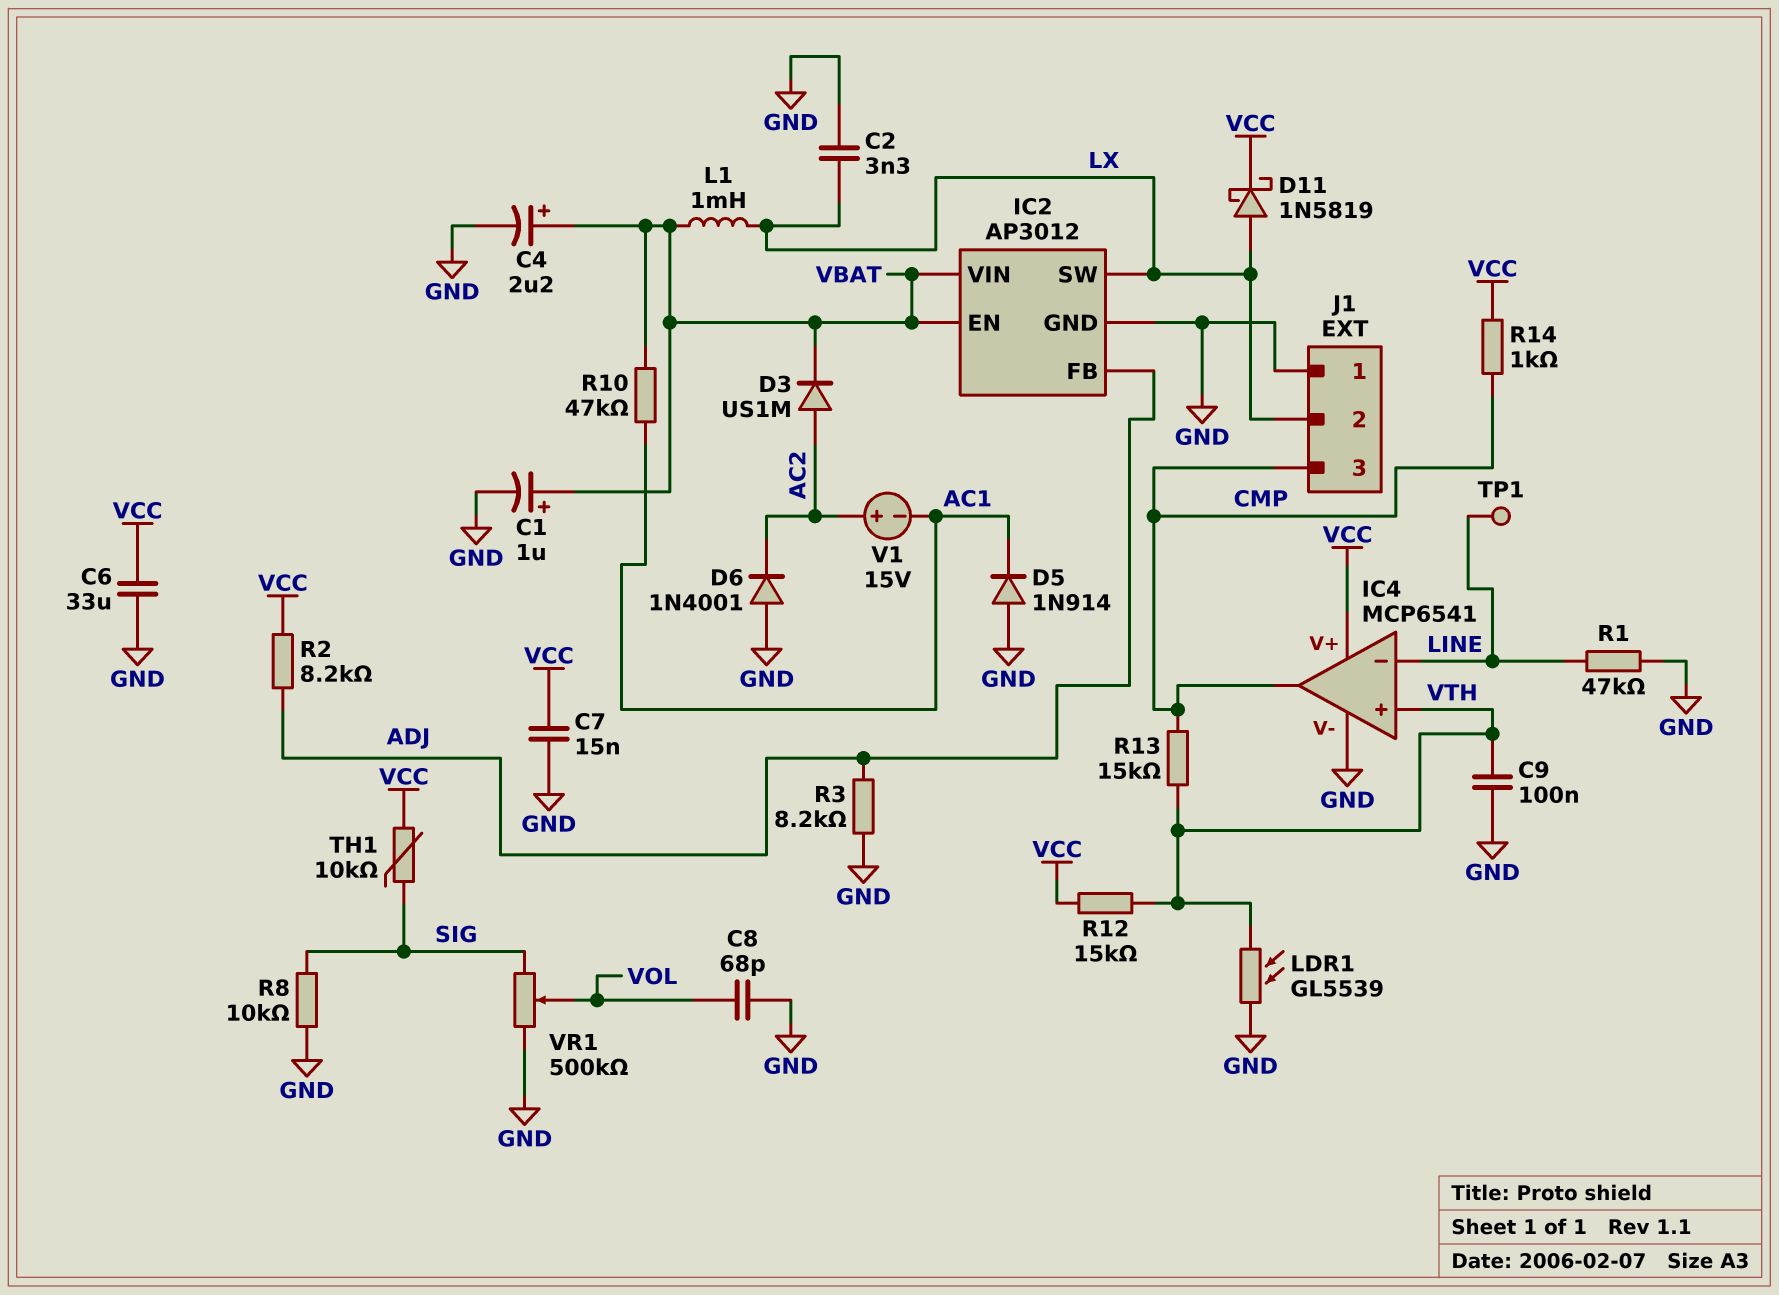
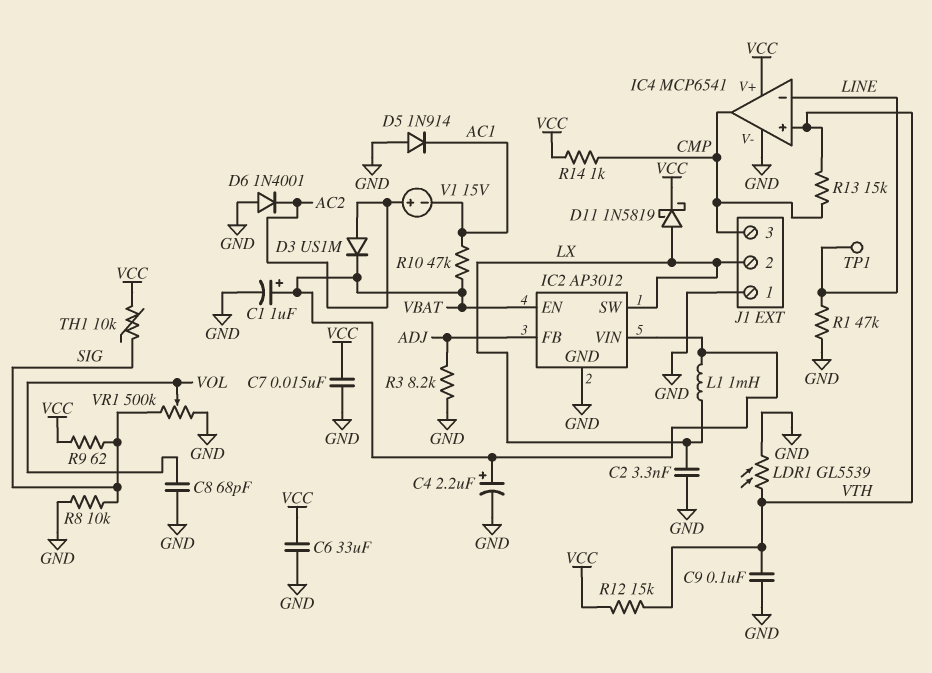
R2: 8.2k (ADJ, VCC) -> none
R9: none -> 62 (SIG, VCC)

